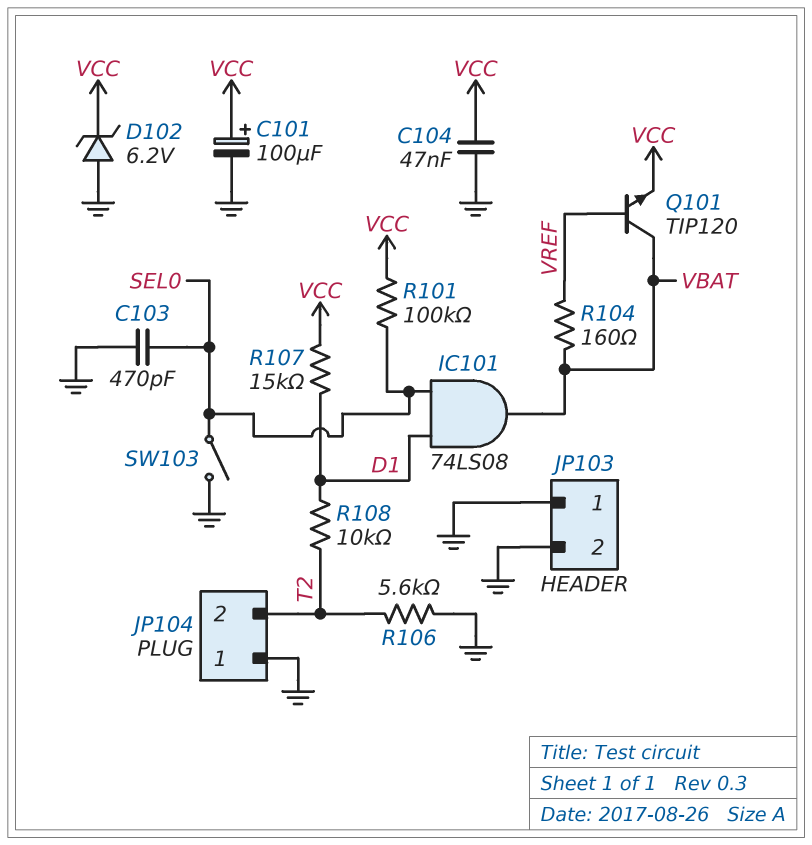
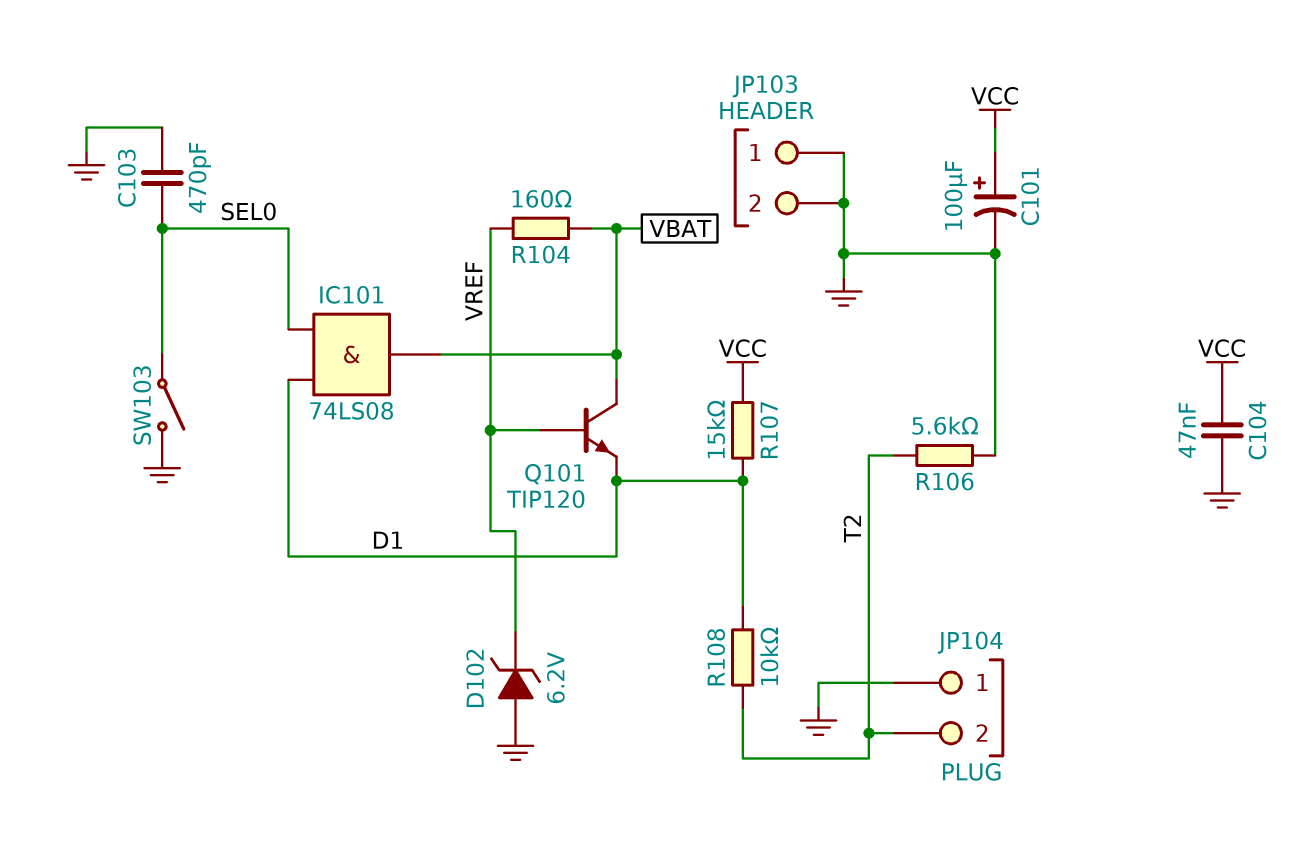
D102: zener 6.2V (A GND, K VCC) -> zener 6.2V (A GND, K VREF)
Q101: NPN TIP120 (B VREF, C VBAT, E VCC) -> NPN TIP120 (B VREF, C VBAT, E D1)
R101: 100k (SEL0, VCC) -> none

